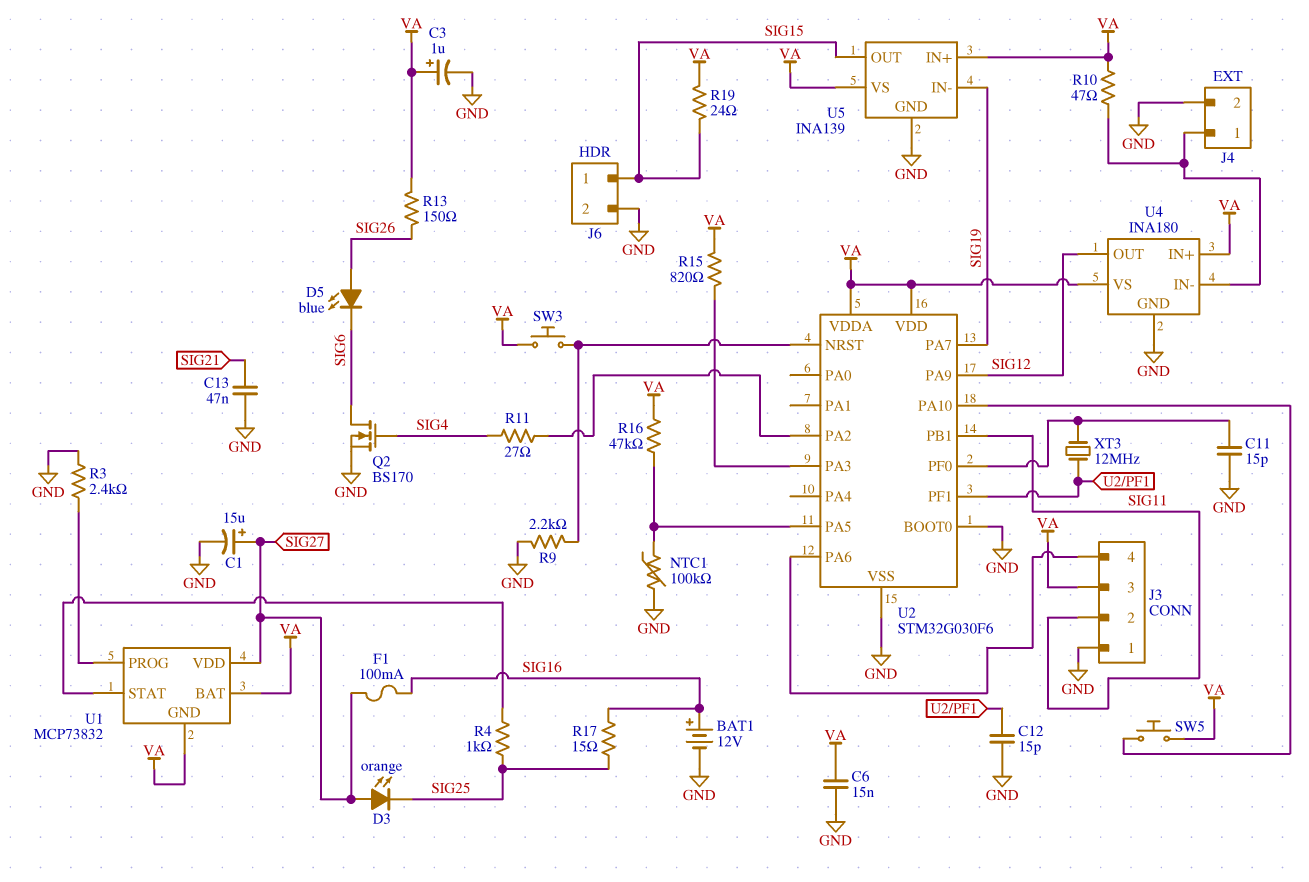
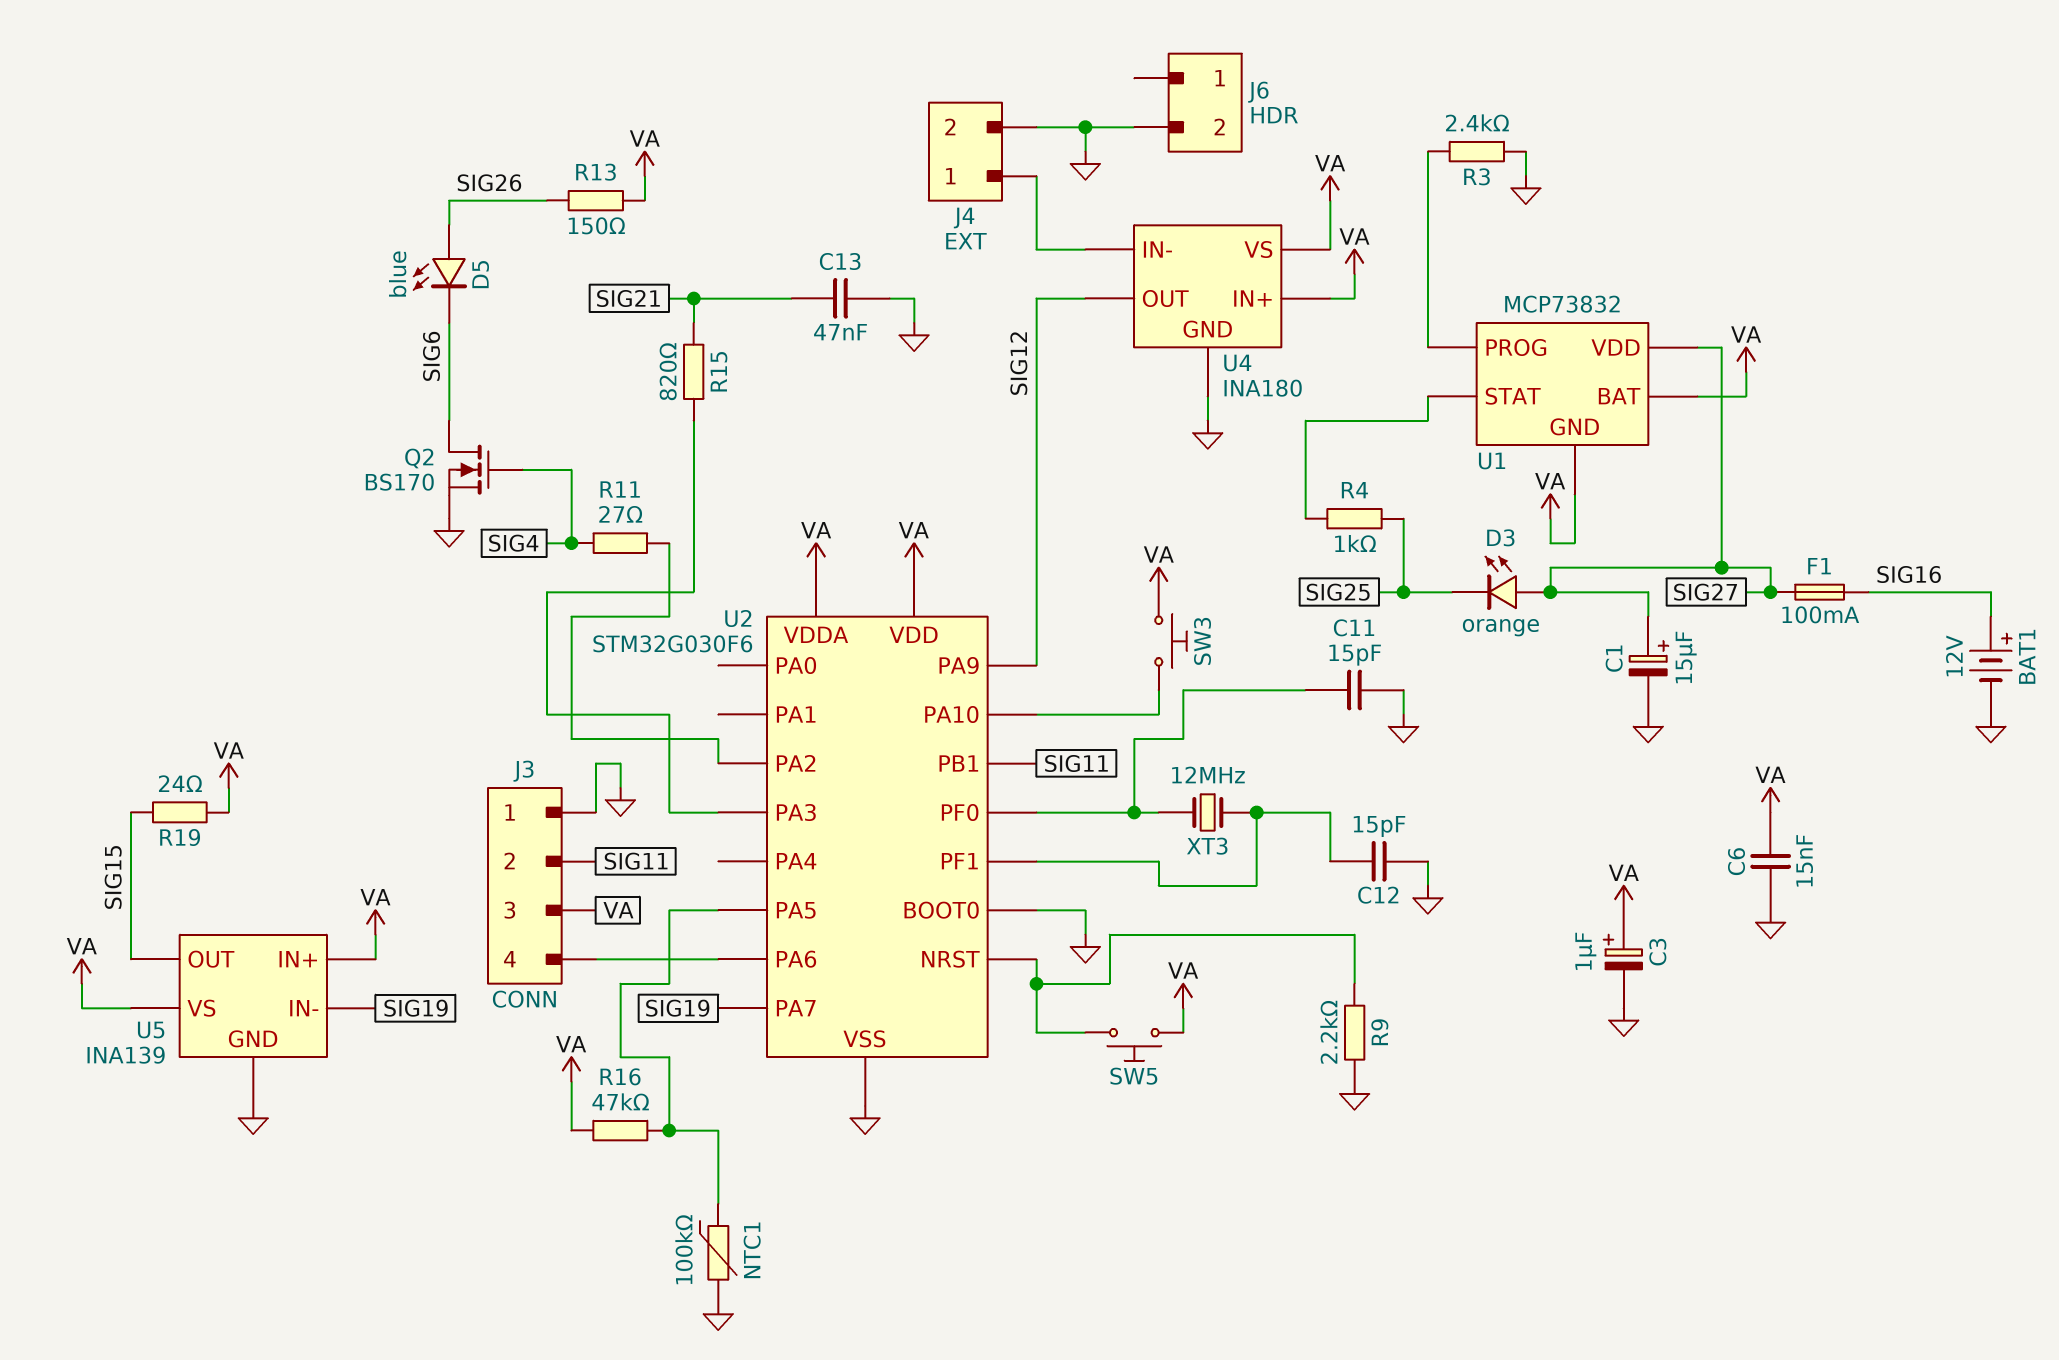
J6 pin 1: SIG15 -> none
R10: 47 (J4/1, VA) -> none
R15: 820 (U2/PA3, VA) -> 820 (SIG21, U2/PA3)
R17: 15 (SIG16, SIG25) -> none
SW3: button (U2/NRST, VA) -> button (U2/PA10, VA)
SW5: button (U2/PA10, VA) -> button (U2/NRST, VA)

